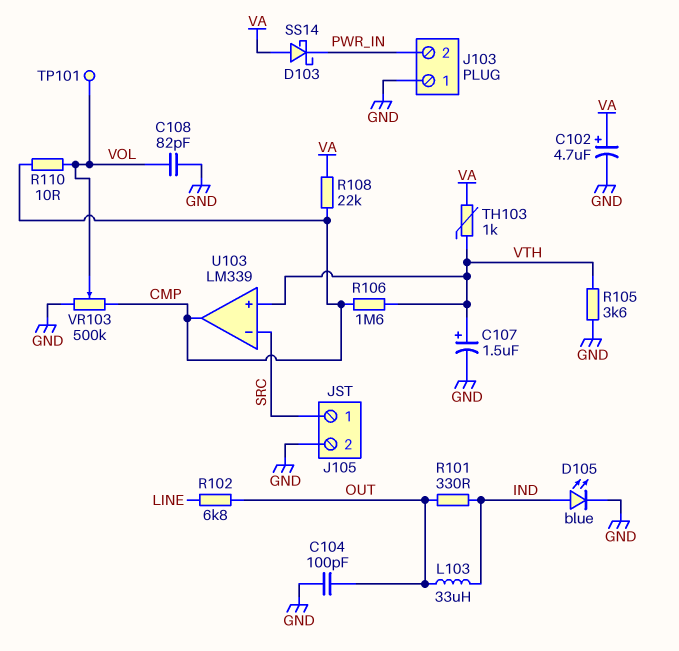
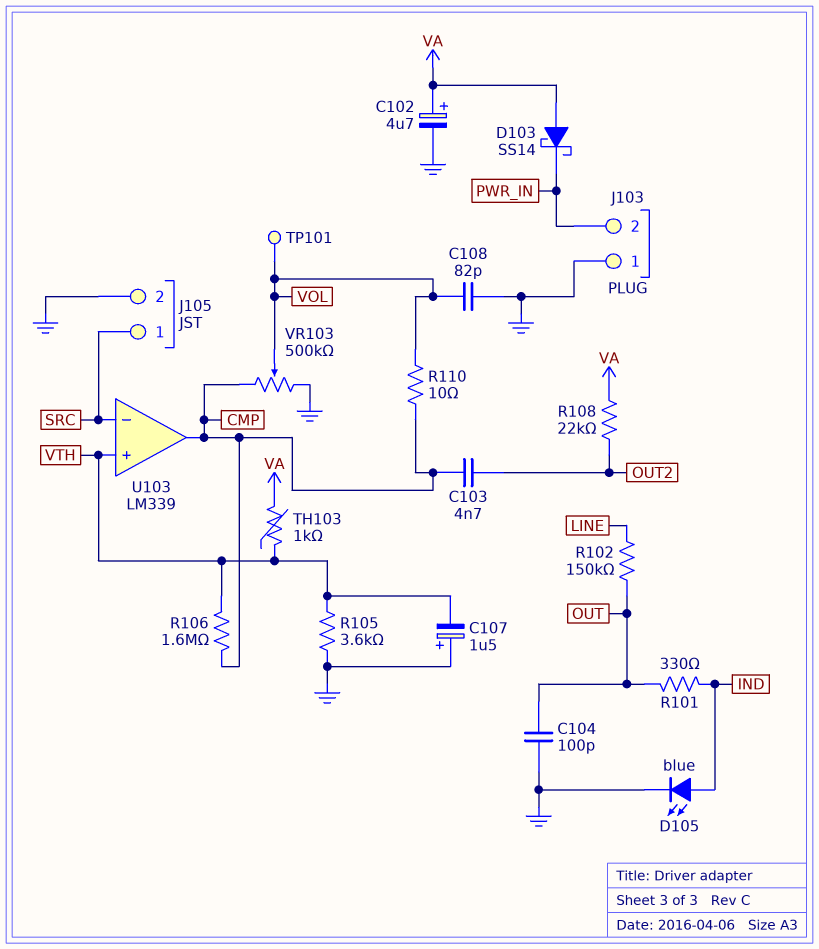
C103: none -> 4.7nF (CMP, OUT2)
C107: 1.5uF (plus VTH, minus GND) -> 1.5uF (plus GND, minus VTH)
L103: 33uH (IND, OUT) -> none
R102: 6.8k (LINE, OUT) -> 150k (LINE, OUT)
R108: 22k (CMP, VA) -> 22k (OUT2, VA)

